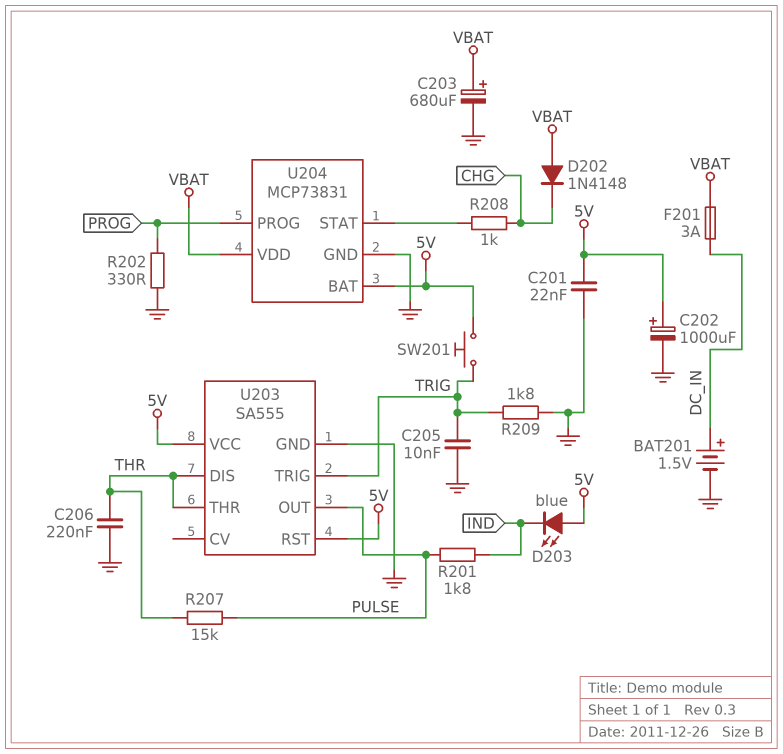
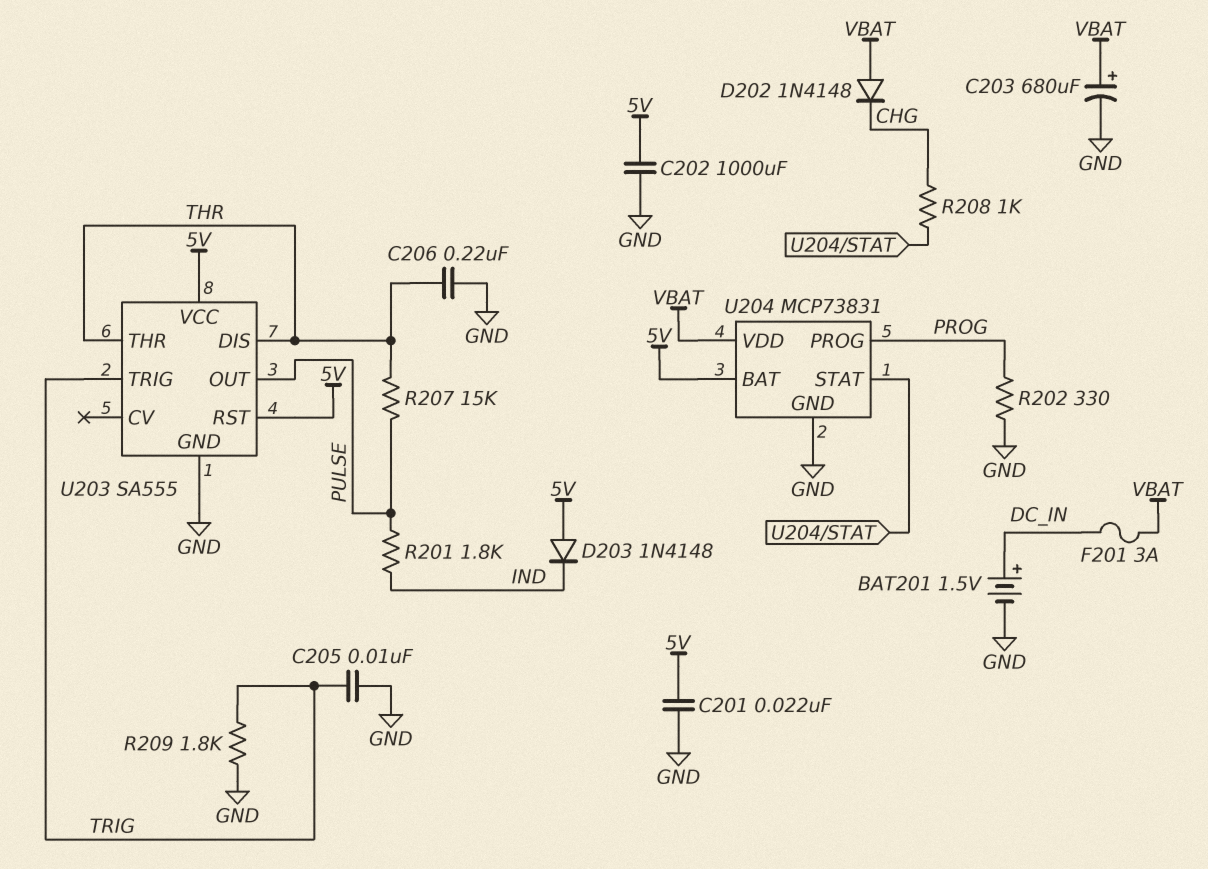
C202: 1000uF (plus 5V, minus GND) -> 1000uF (5V, GND)
D203: LED blue (A 5V, K IND) -> diode 1N4148 (A 5V, K IND)
SW201: button (5V, TRIG) -> none

